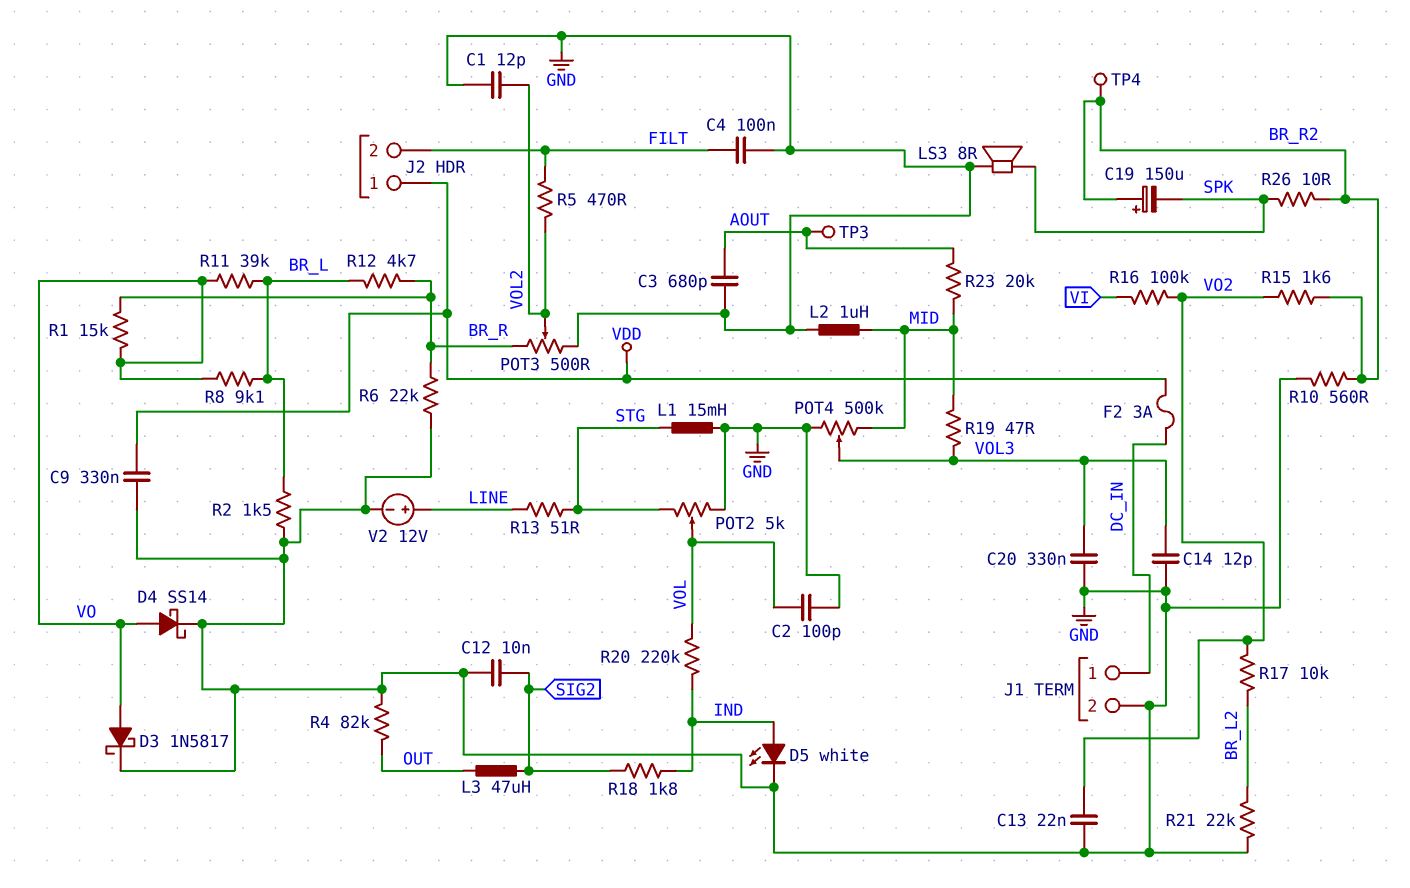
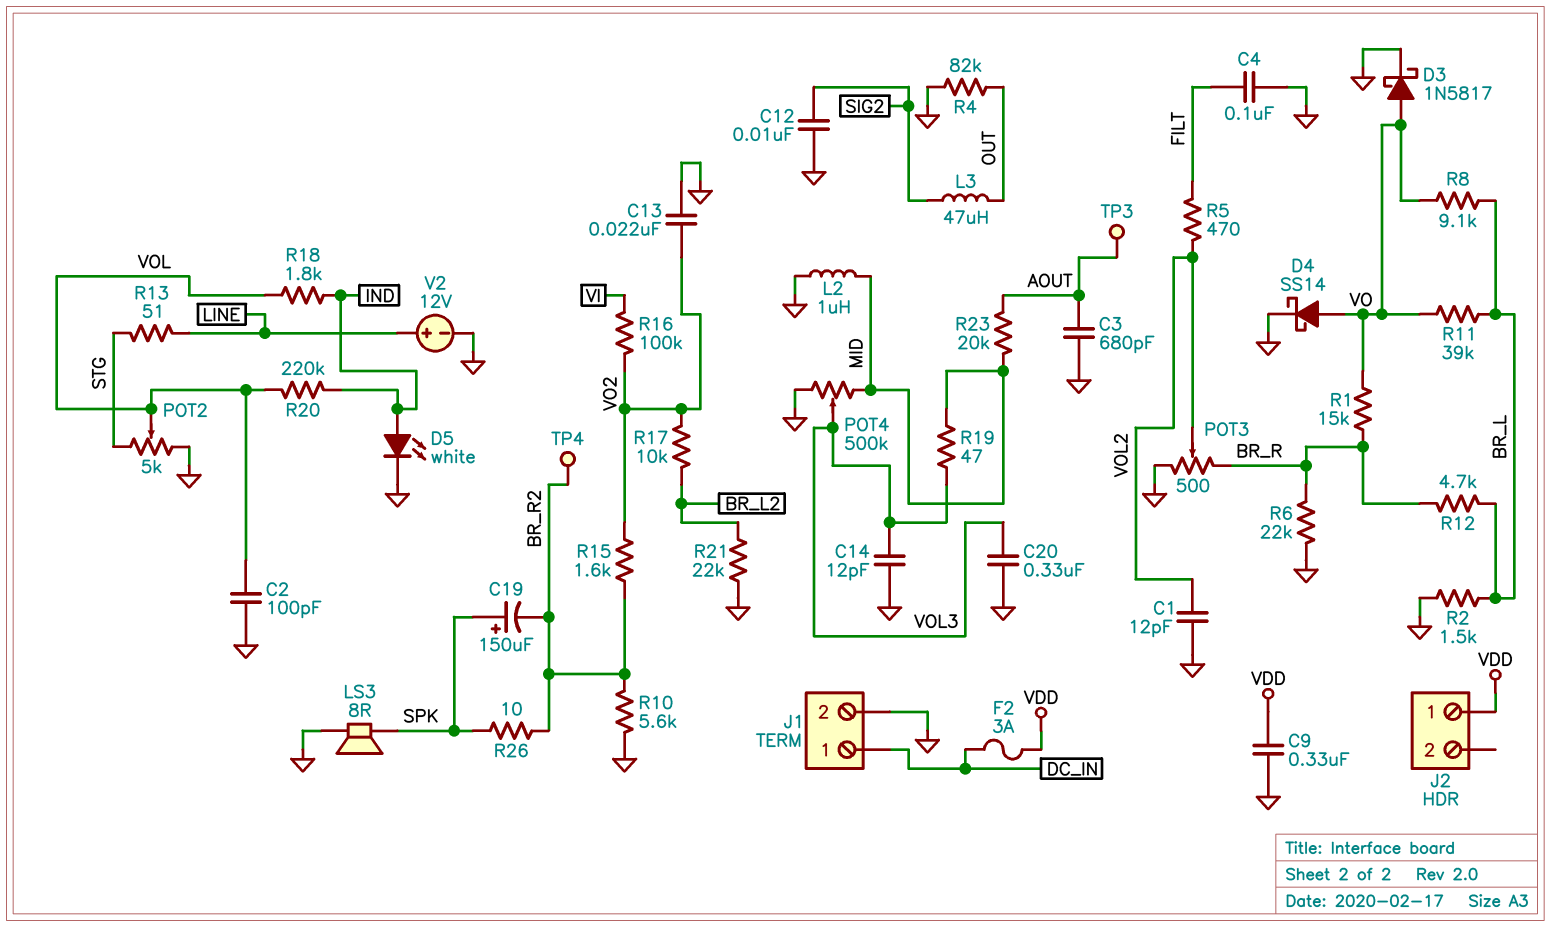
C19: 150uF (plus BR_R2, minus SPK) -> 150uF (plus SPK, minus BR_R2)
J2 pin 2: FILT -> none
L1: 15mH (GND, STG) -> none
R10: 560 (BR_R2, GND) -> 5.6k (BR_R2, GND)
R18: 1.8k (IND, SIG2) -> 1.8k (IND, VOL)

